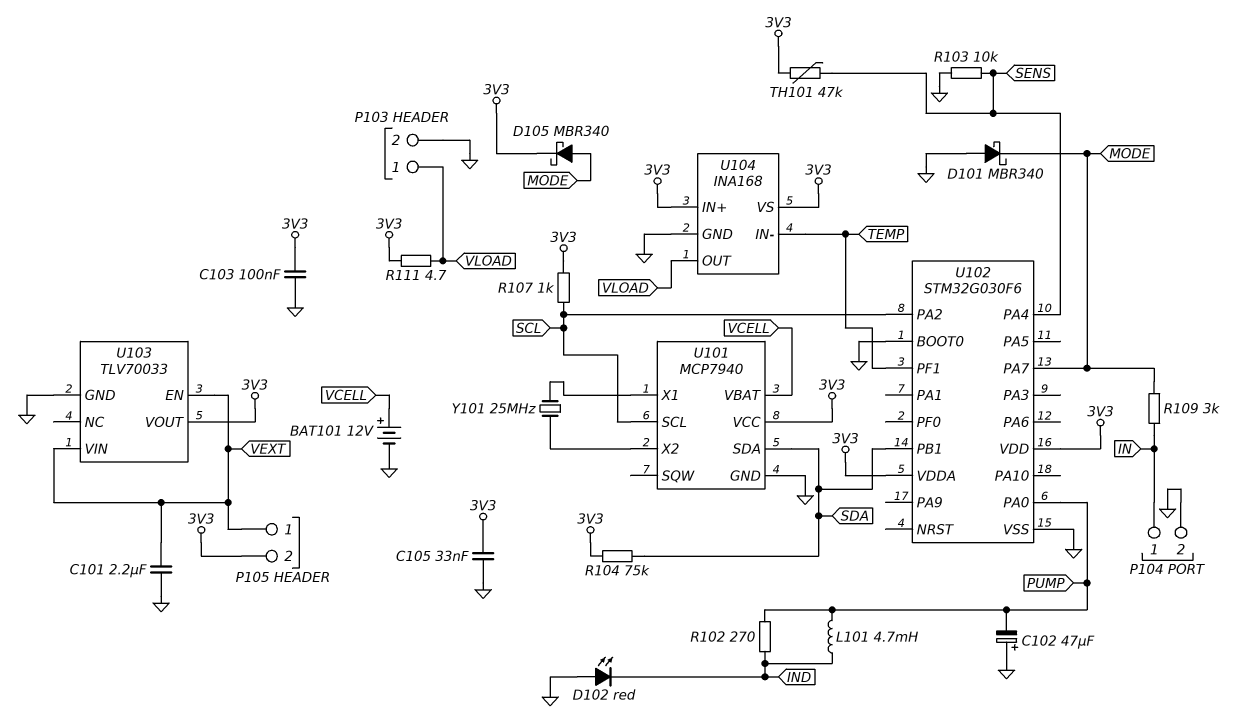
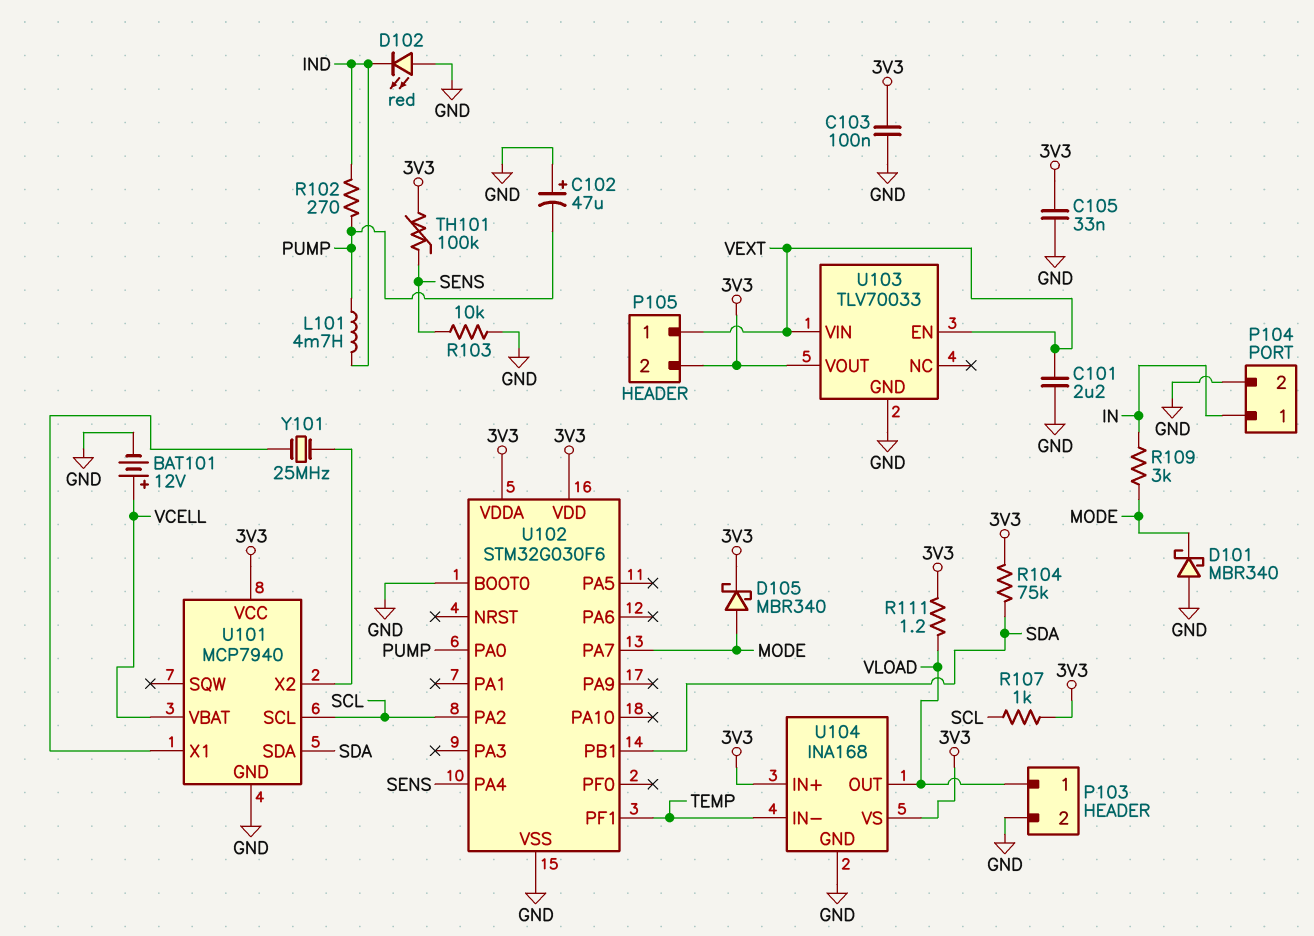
R111: 4.7 (3V3, VLOAD) -> 1.2 (3V3, VLOAD)
TH101: 47k (3V3, SENS) -> 100k (3V3, SENS)

